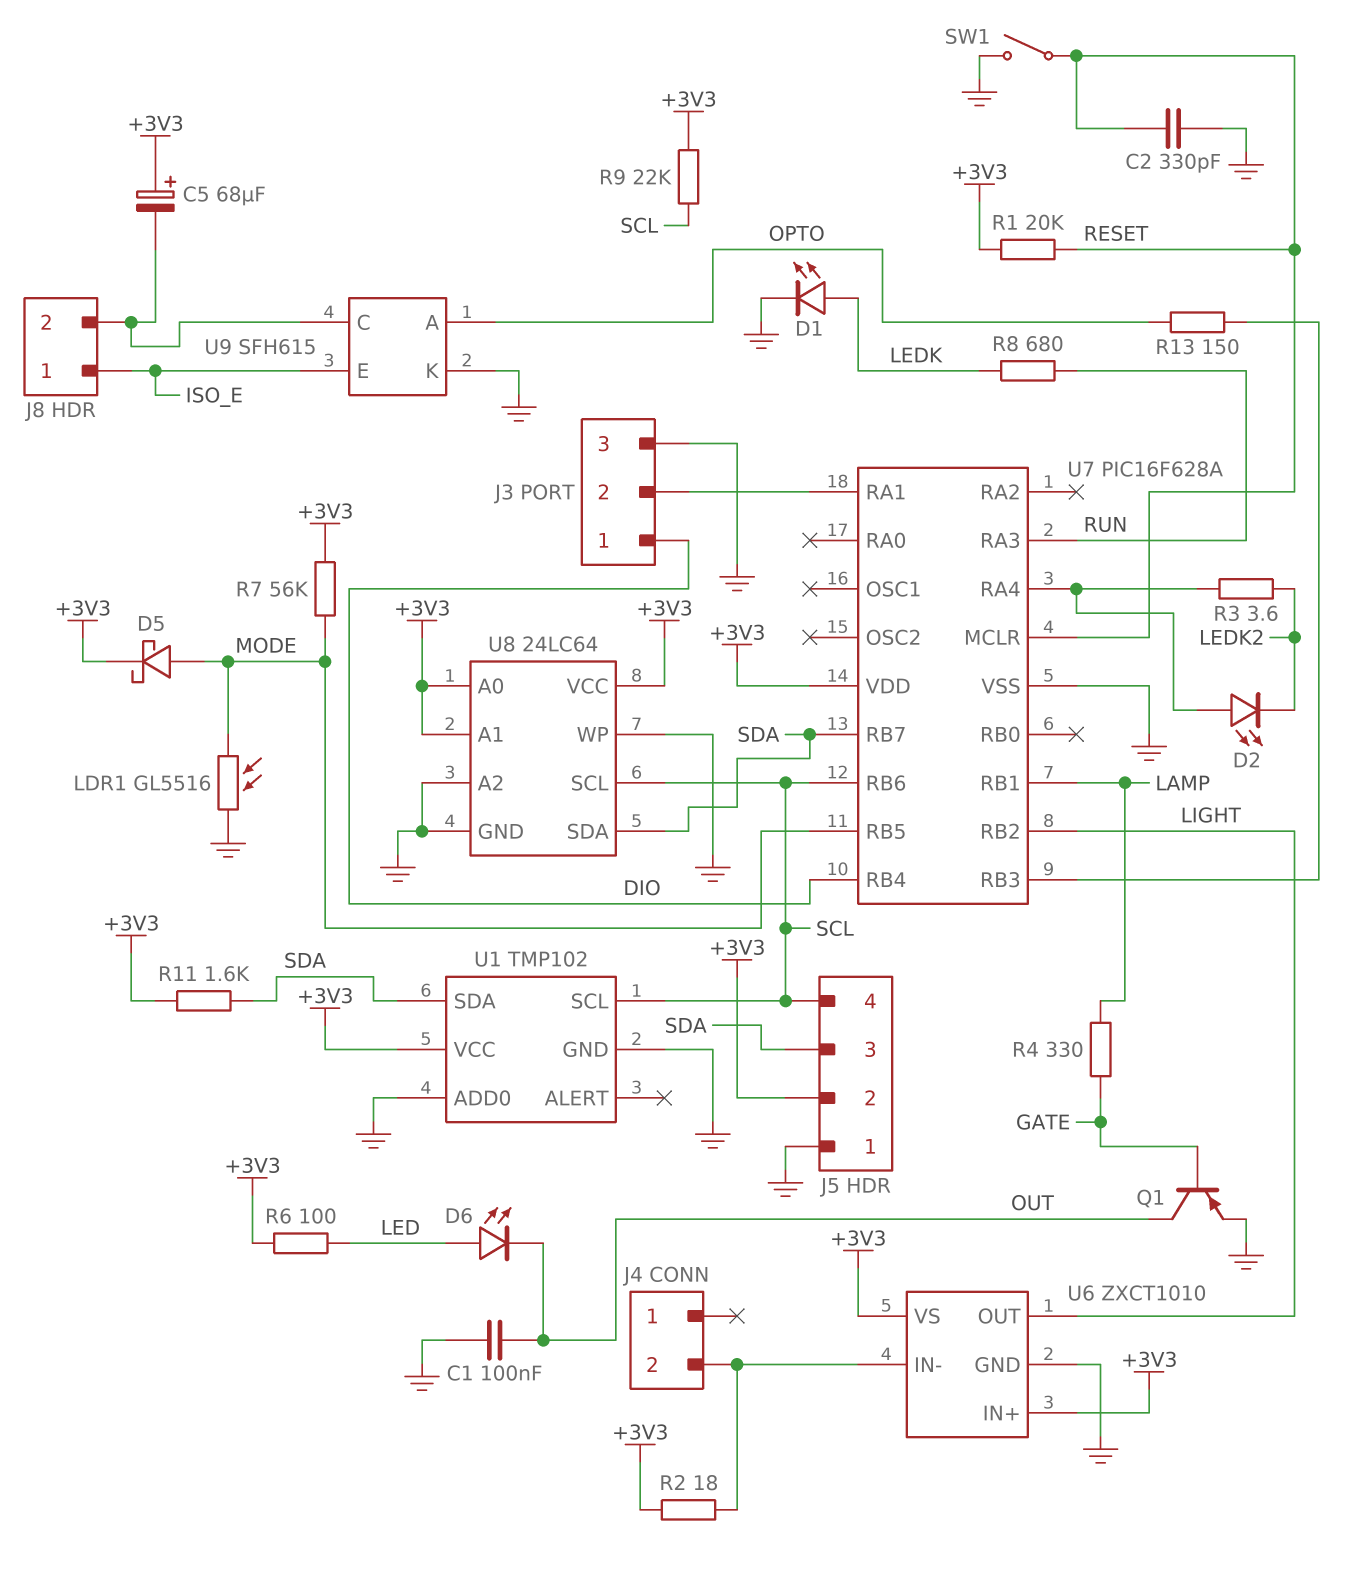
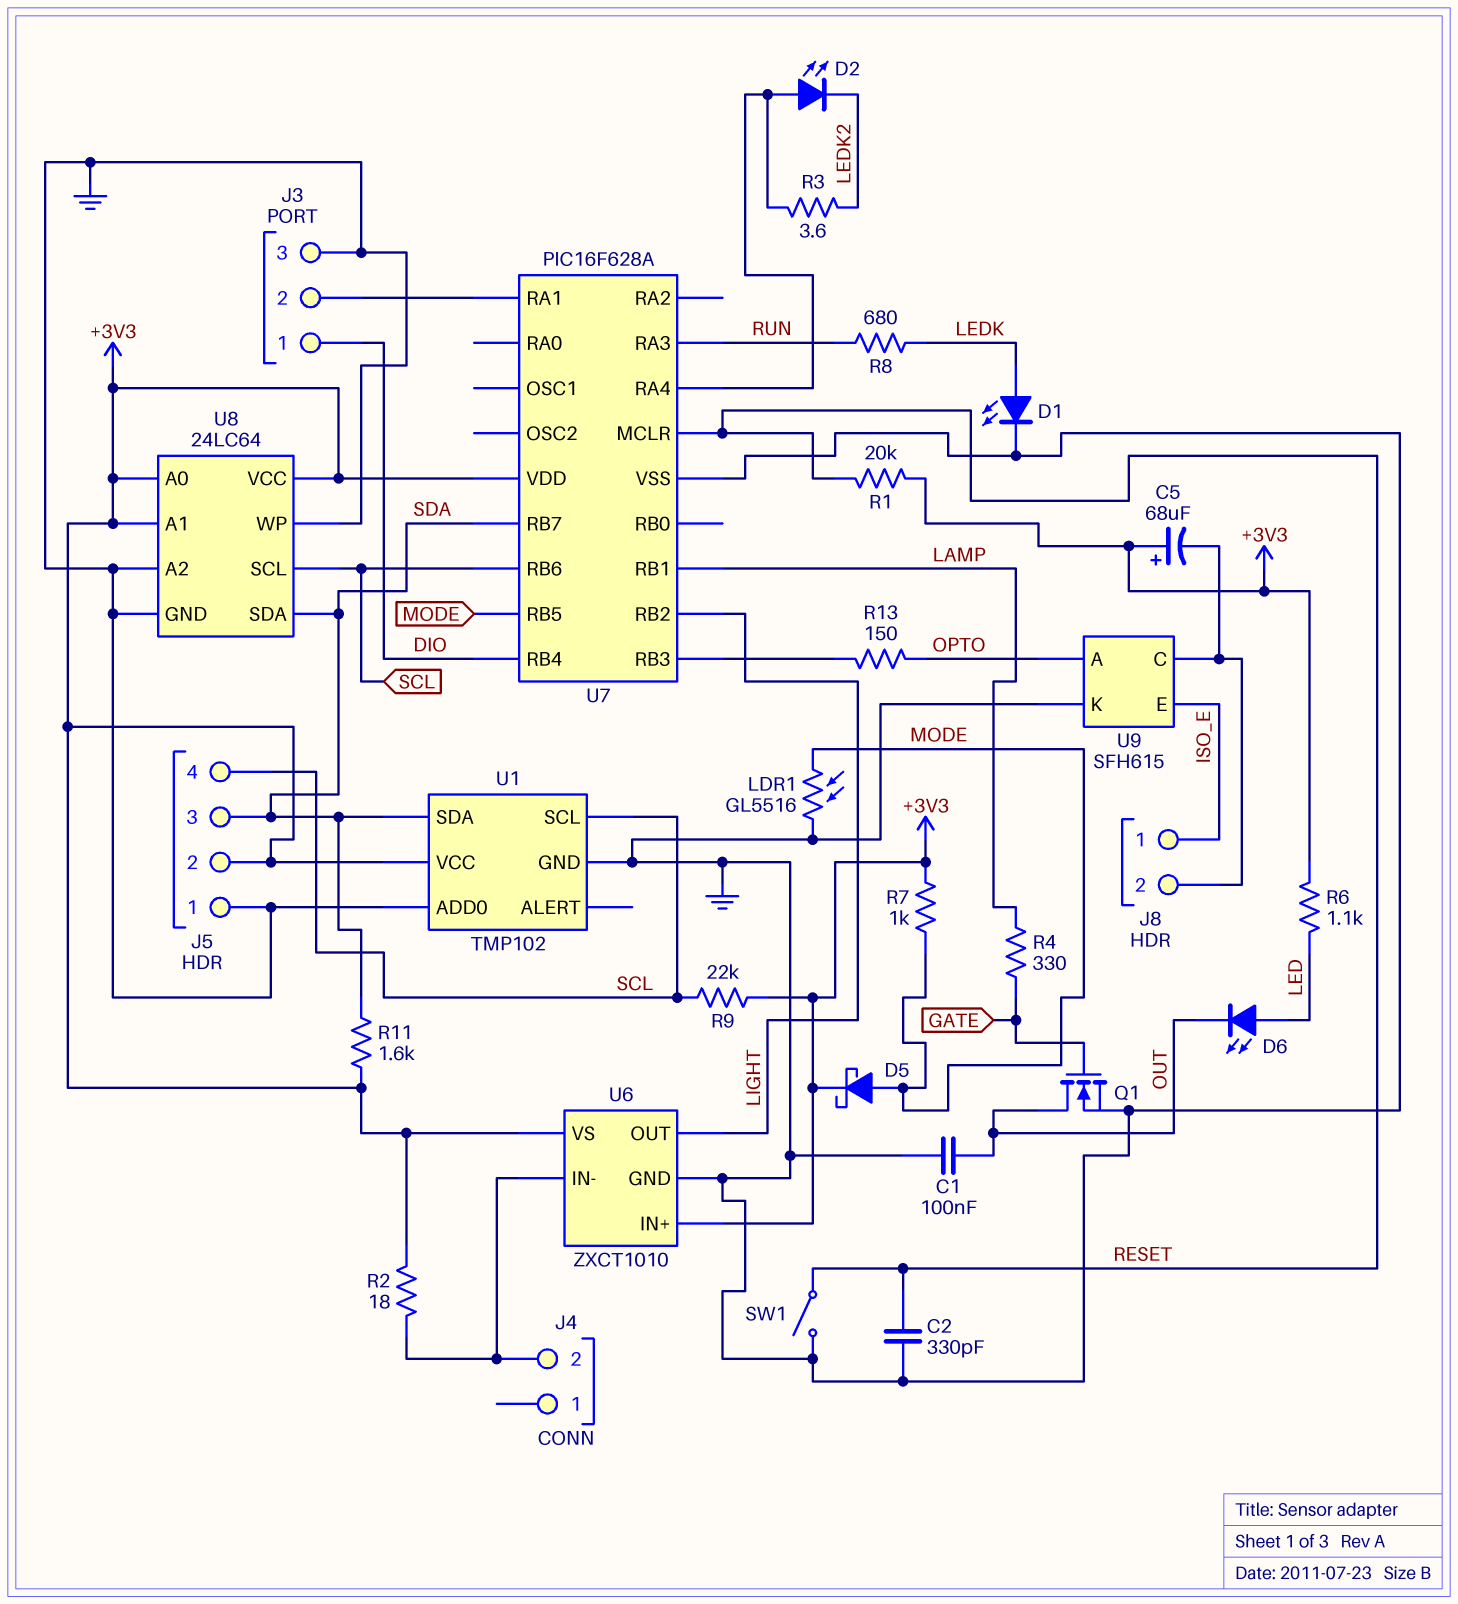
Q1: PNP (B GATE, C OUT, E GND) -> NMOS (G GATE, D OUT, S GND)
R6: 100 (+3V3, LED) -> 1.1k (+3V3, LED)
R7: 56k (+3V3, MODE) -> 1k (+3V3, MODE)

